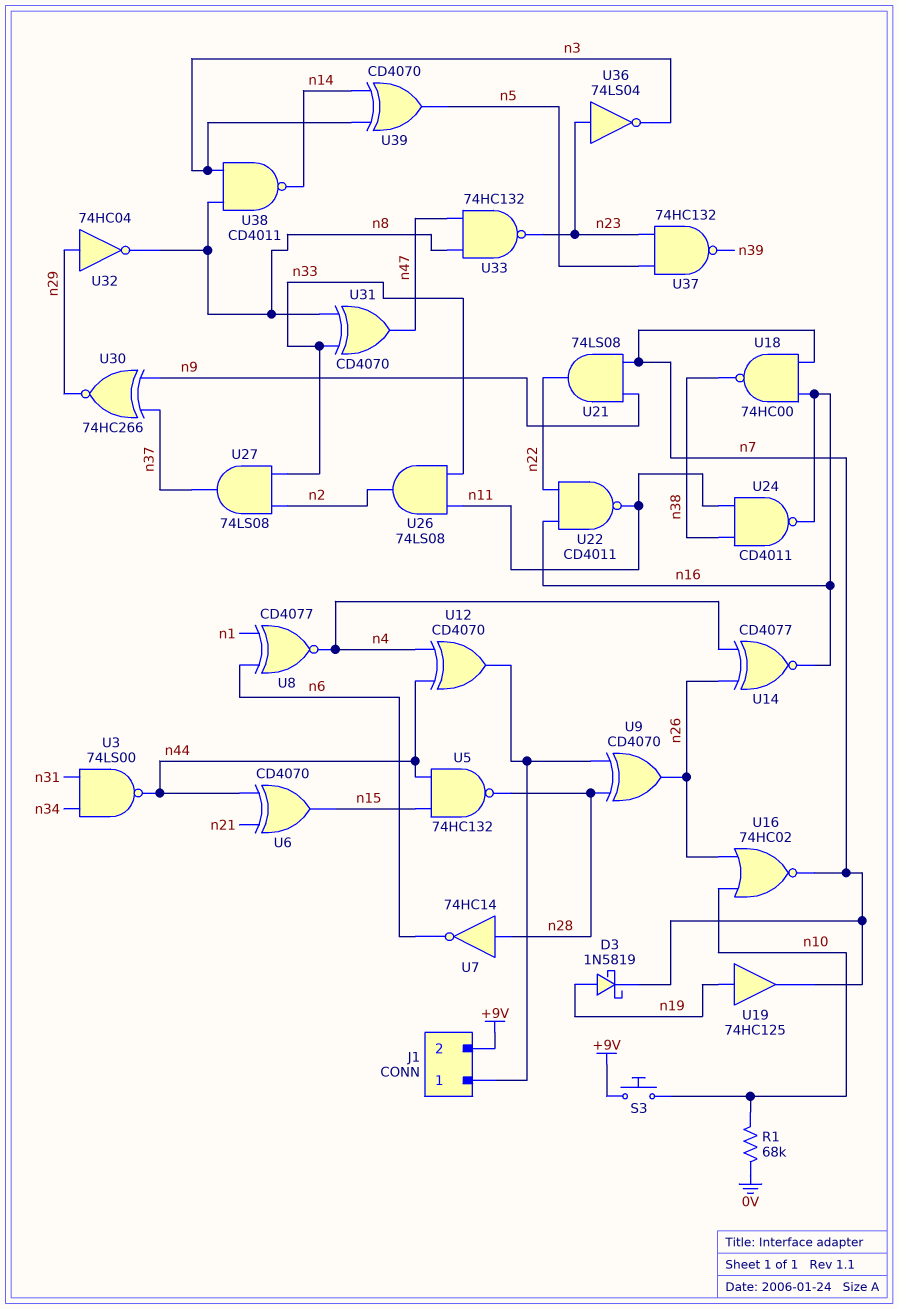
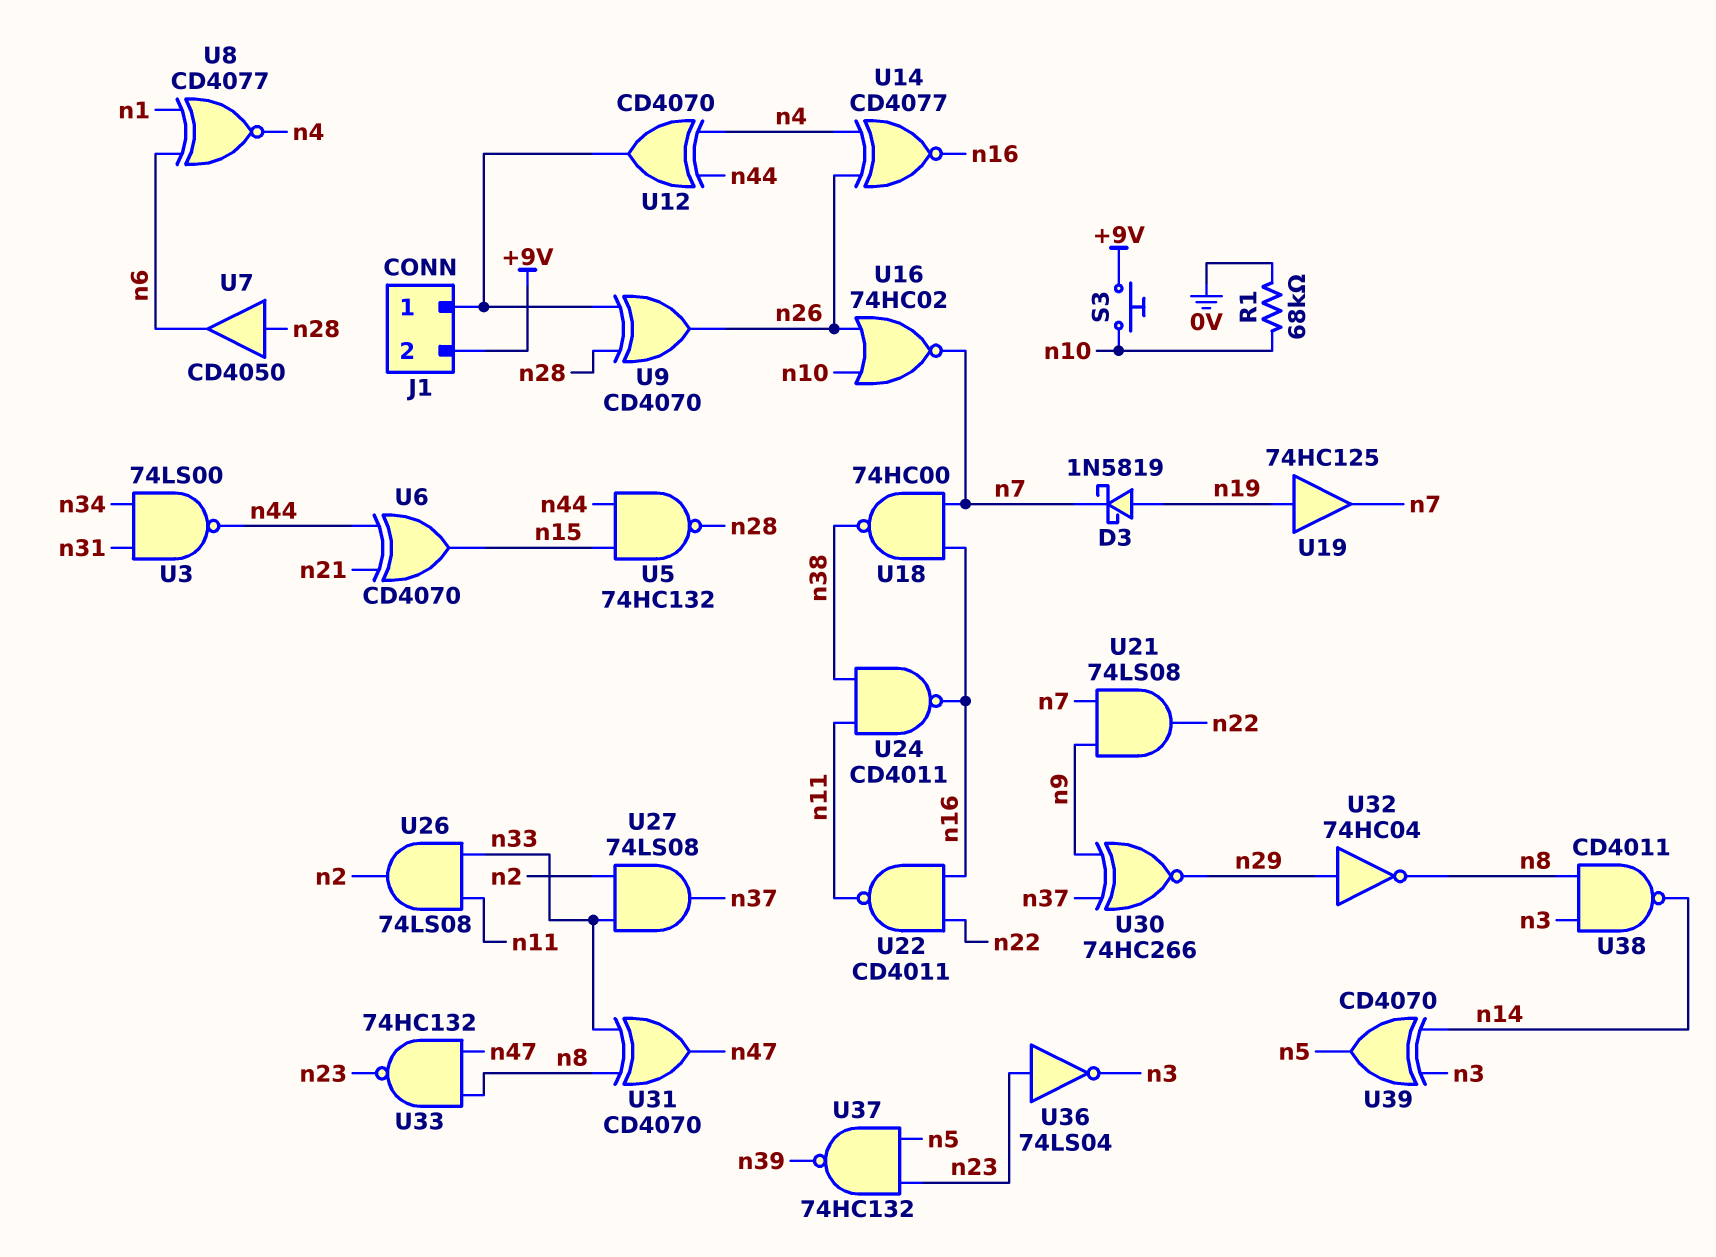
U7: NOT 74HC14 (in n28, out n6) -> buffer CD4050 (in n28, out n6)

